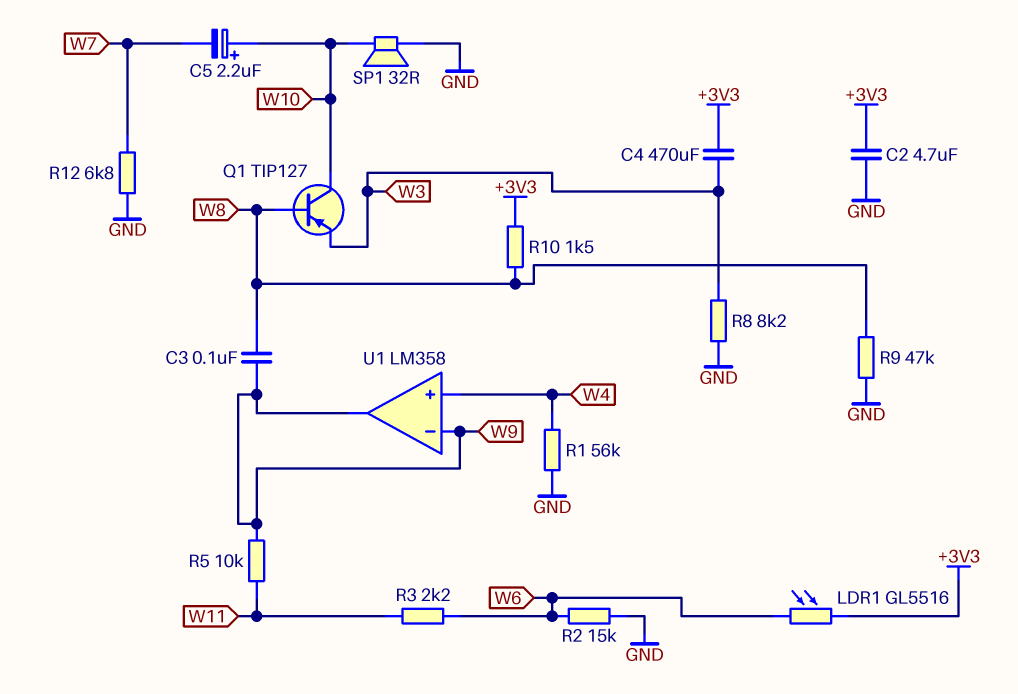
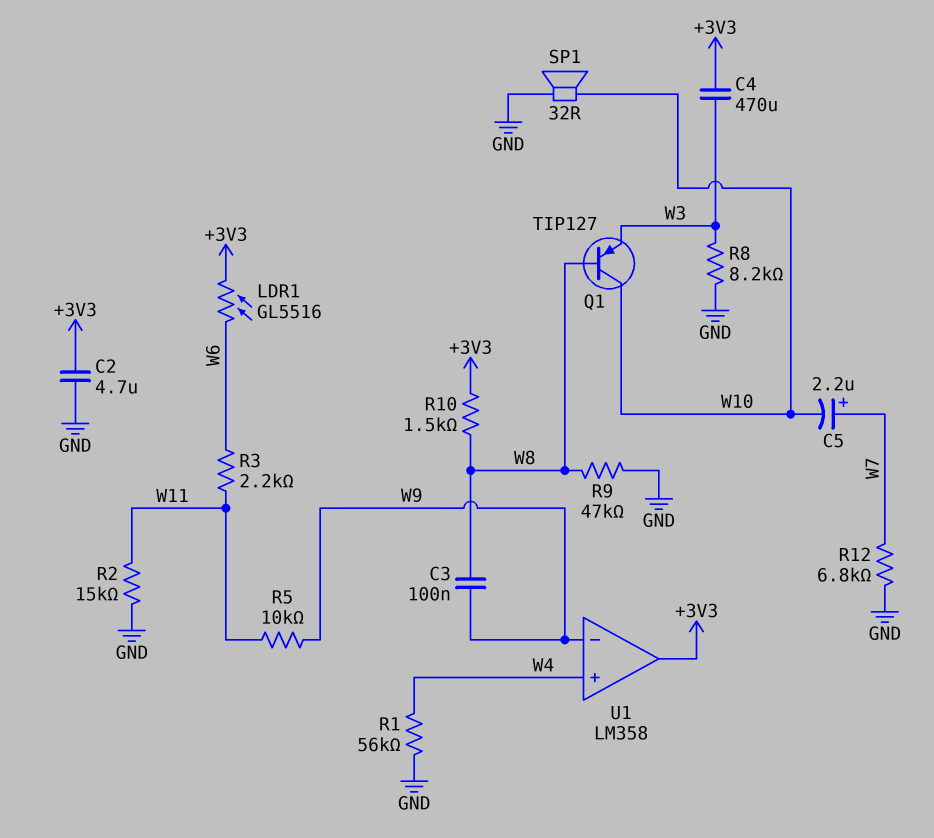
C5: 2.2uF (plus W10, minus W7) -> 2.2uF (plus W7, minus W10)
R2: 15k (GND, W6) -> 15k (GND, W11)
U1 pin out: W9 -> +3V3

